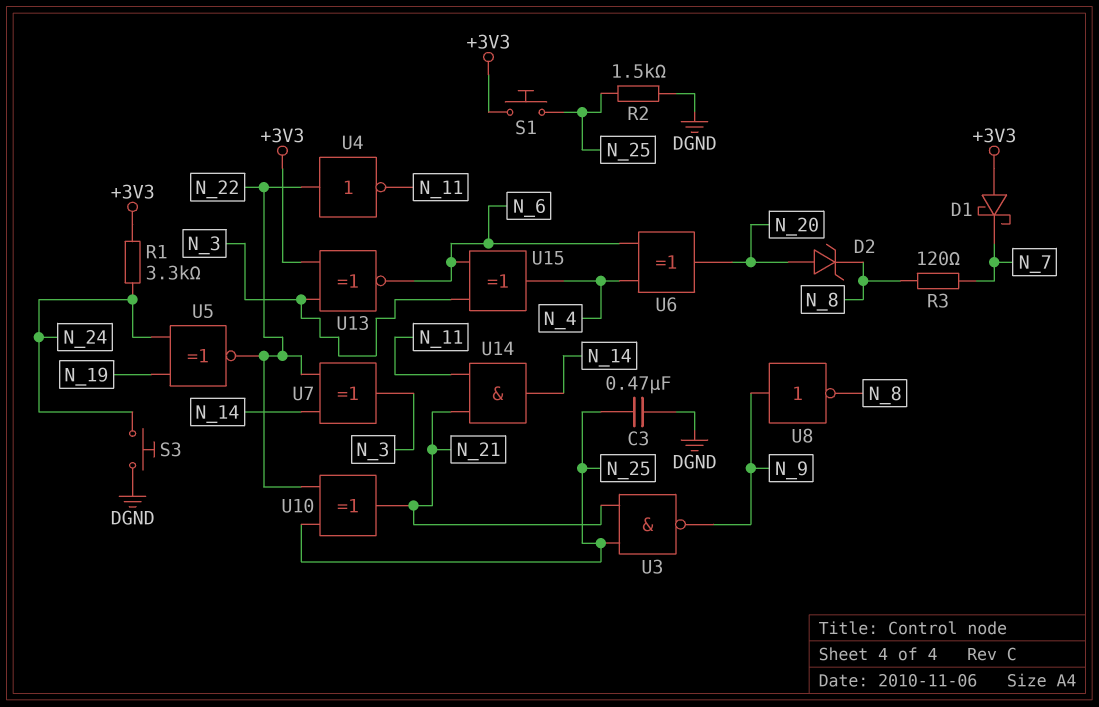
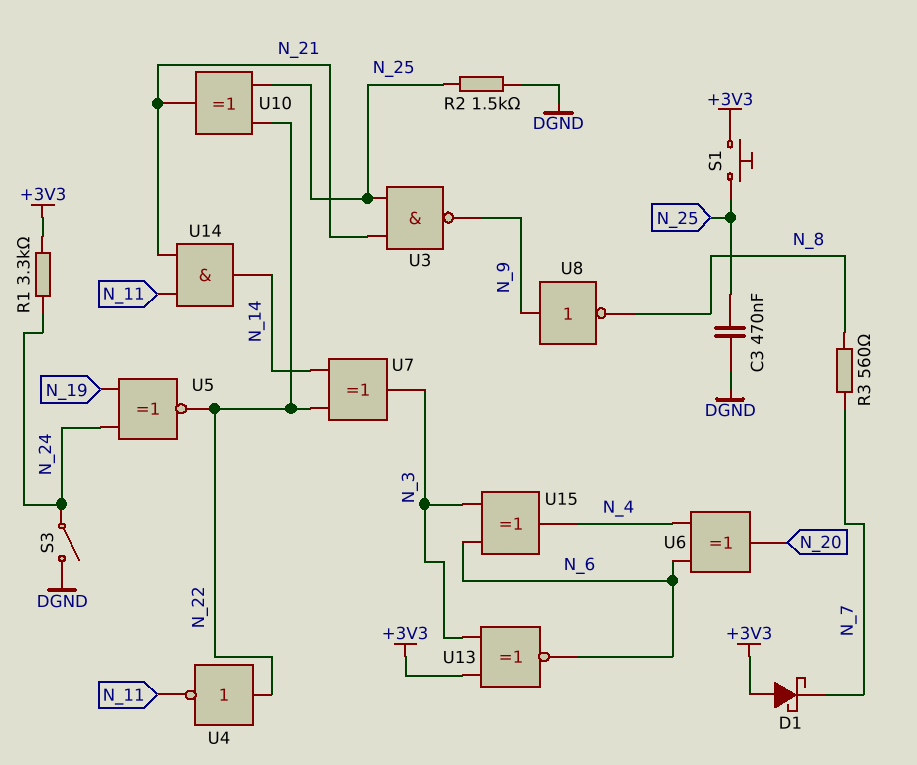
D2: zener (A N_20, K N_8) -> none
R3: 120 (N_7, N_8) -> 560 (N_7, N_8)
S3: button (DGND, N_24) -> switch (DGND, N_24)

